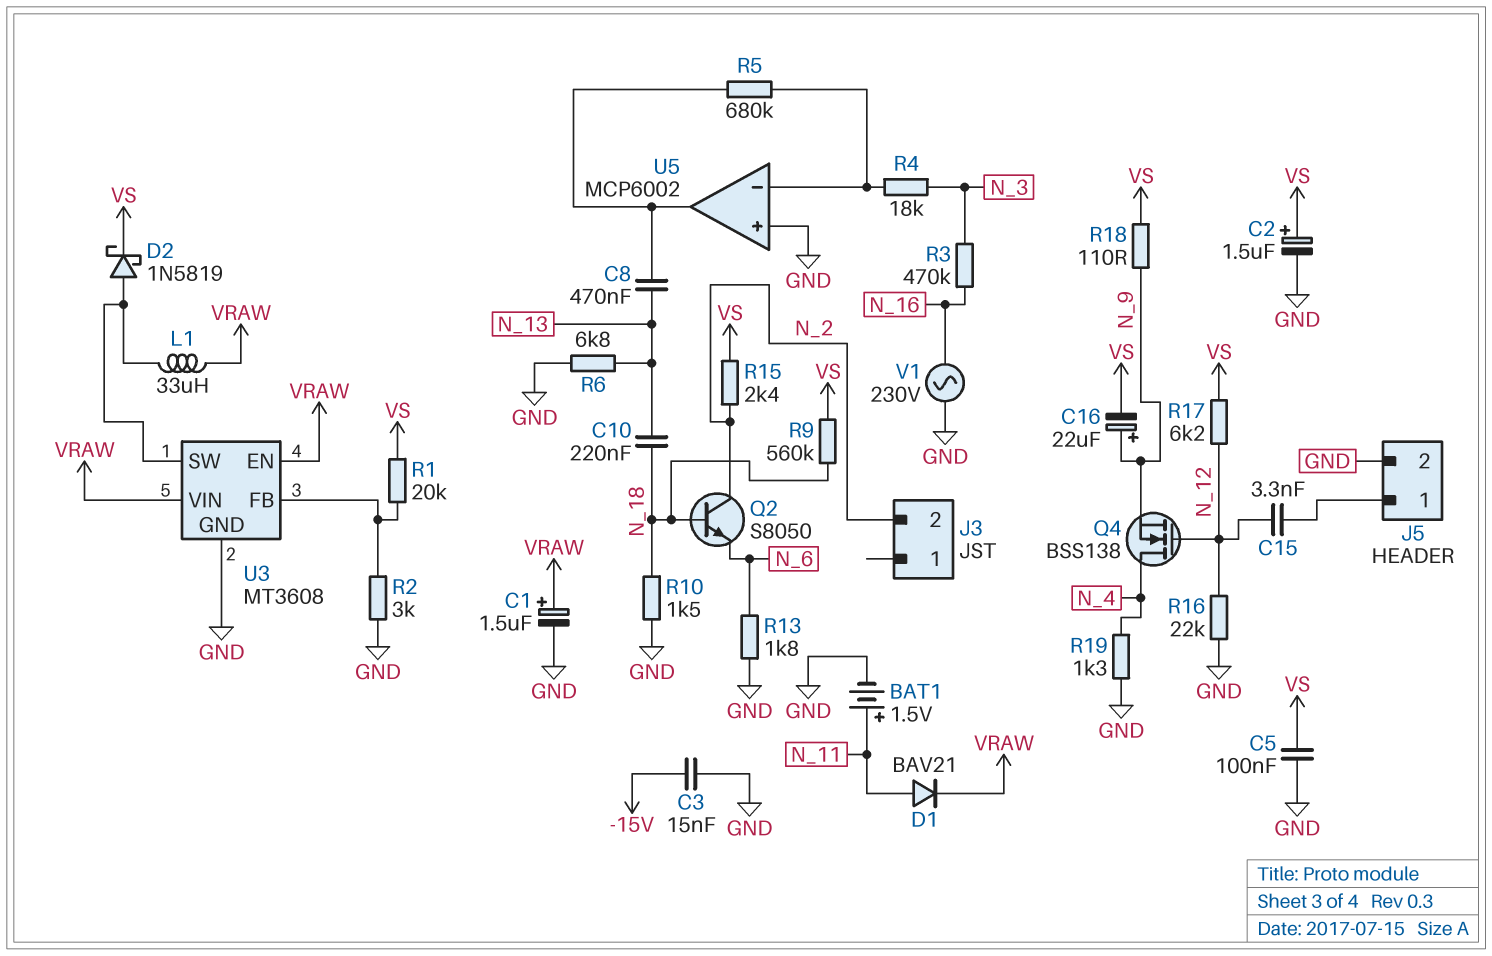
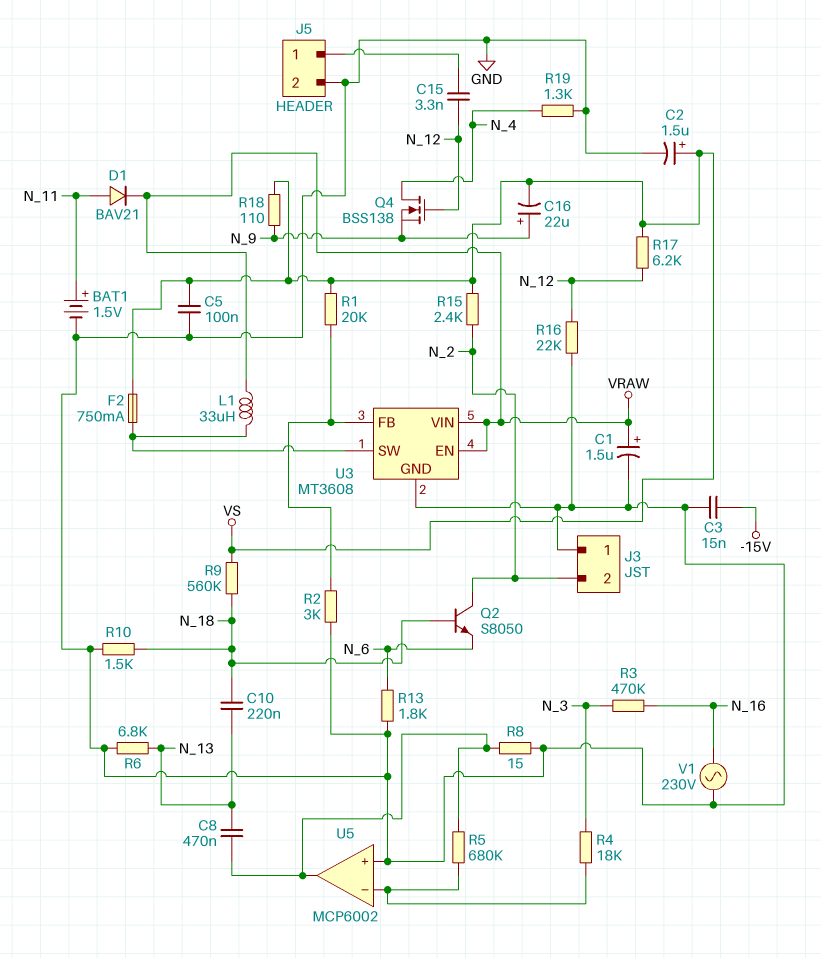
D2: schottky 1N5819 (A U3/SW, K VS) -> none
F2: none -> 750mA (U3/SW, VS)
J3 pin 1: none -> GND
R8: none -> 15 (GND, U5/out)

